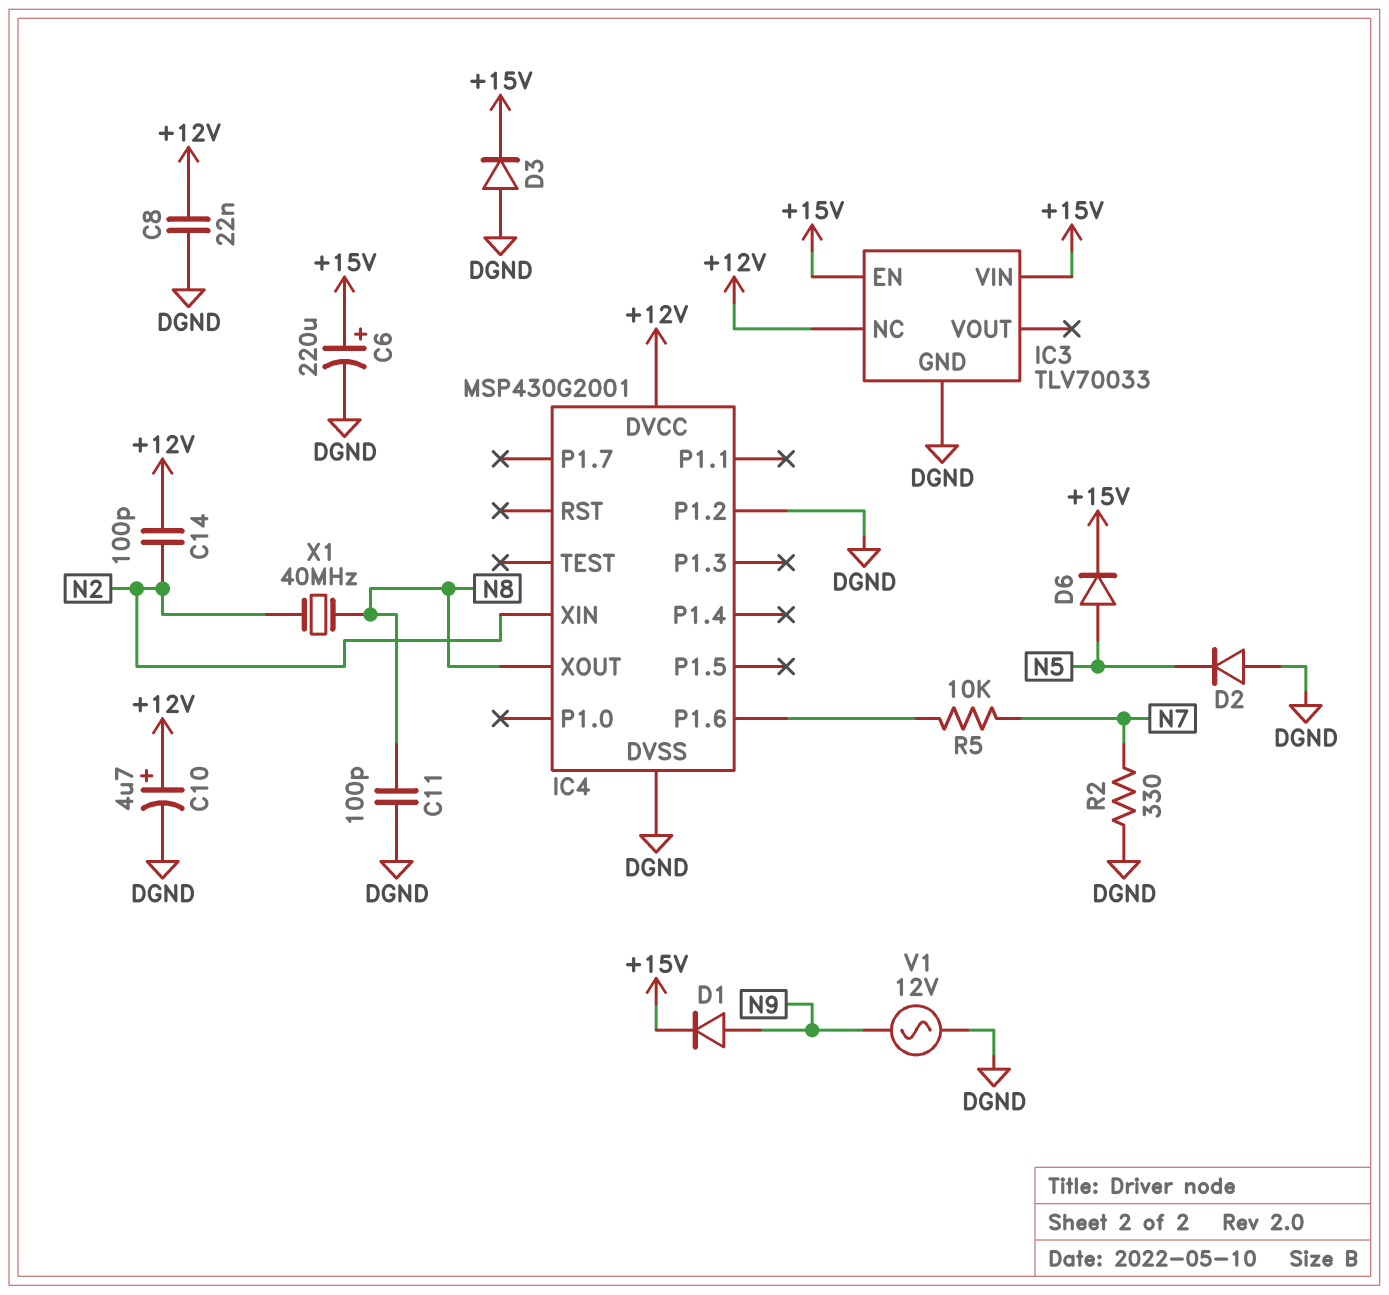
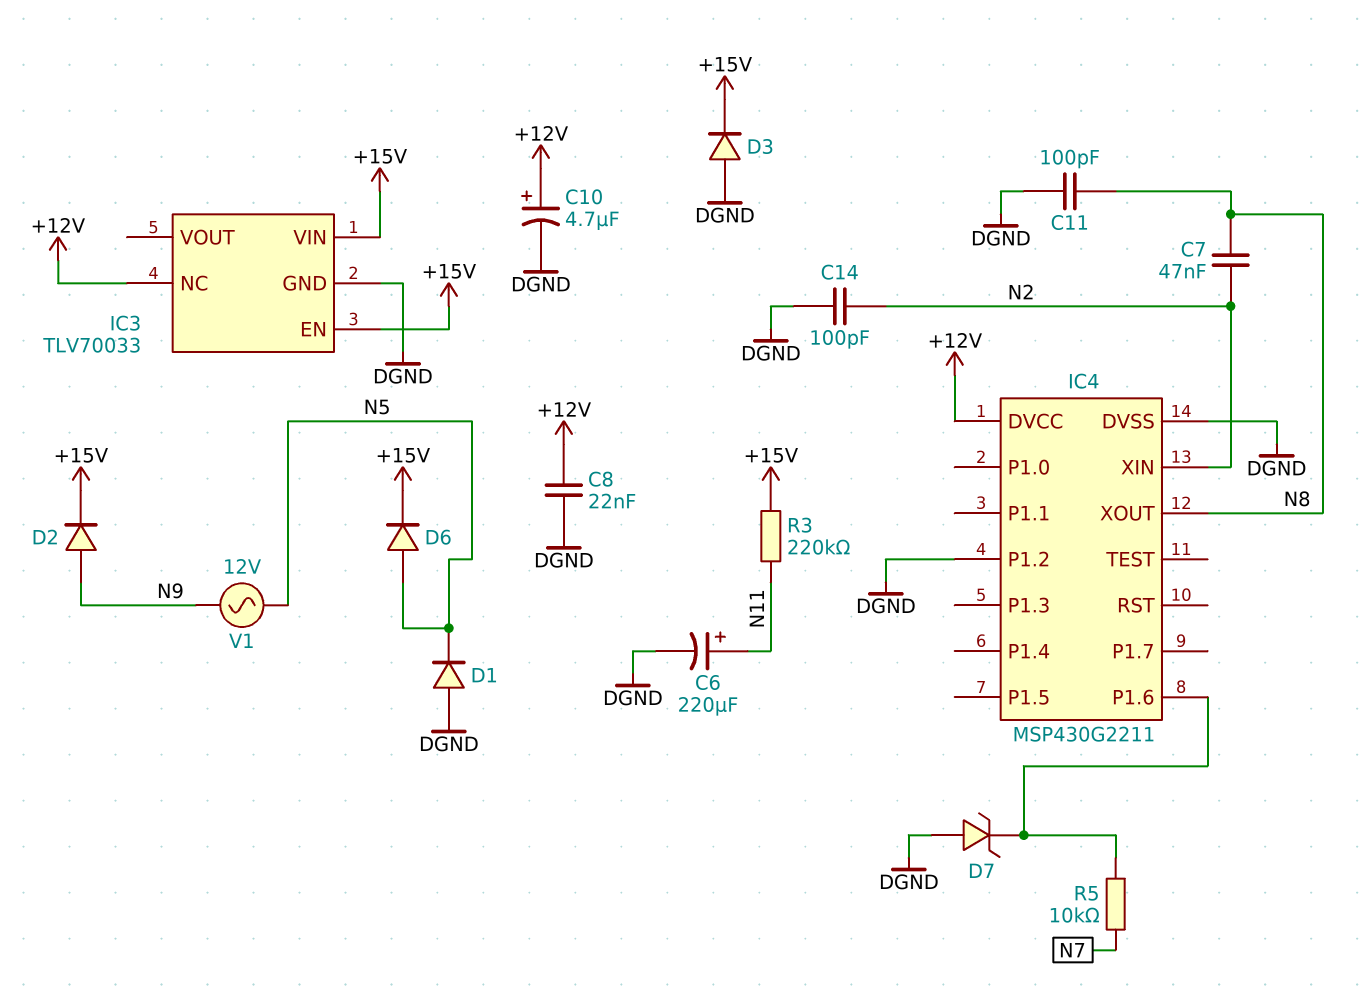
C6: 220uF (plus +15V, minus DGND) -> 220uF (plus N11, minus DGND)
C7: none -> 47nF (N2, N8)
C14: 100pF (+12V, N2) -> 100pF (DGND, N2)
D1: diode (A N9, K +15V) -> diode (A DGND, K N5)
D2: diode (A DGND, K N5) -> diode (A N9, K +15V)
D7: none -> zener (A DGND, K IC4/P1.6)
IC4: MSP430G2001 -> MSP430G2211
R2: 330 (DGND, N7) -> none
R3: none -> 220k (+15V, N11)
V1: AC 12V (DGND, N9) -> AC 12V (N5, N9)
X1: 40MHz (N2, N8) -> none

